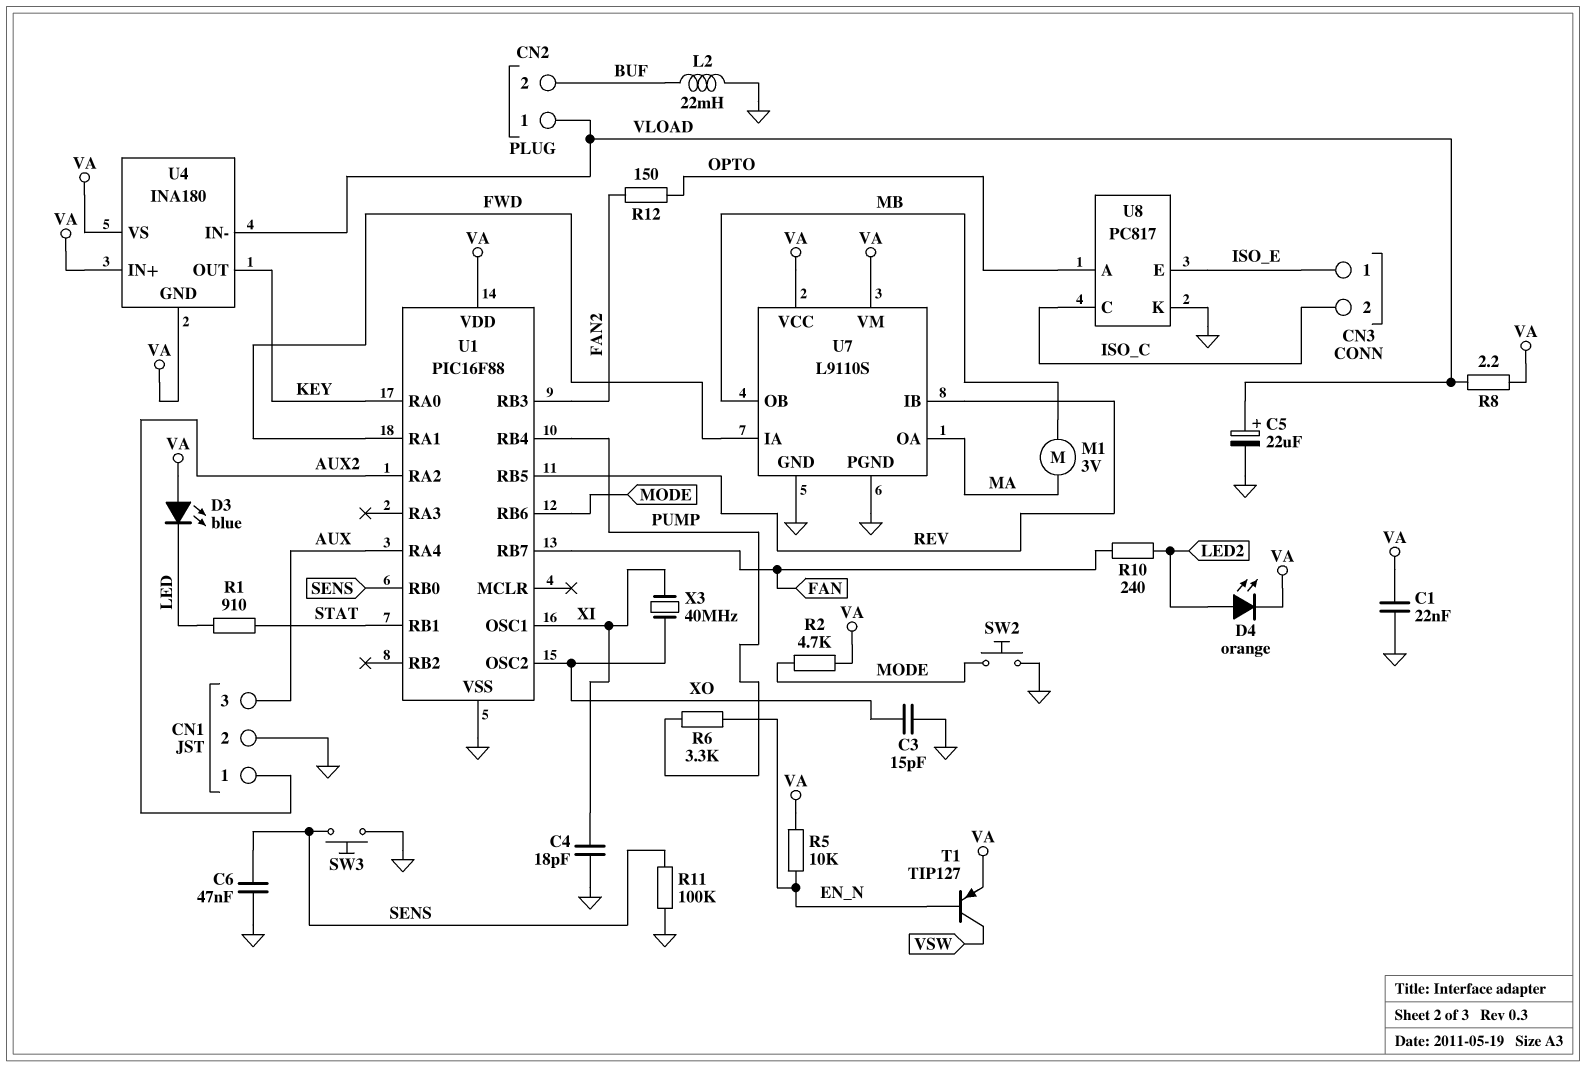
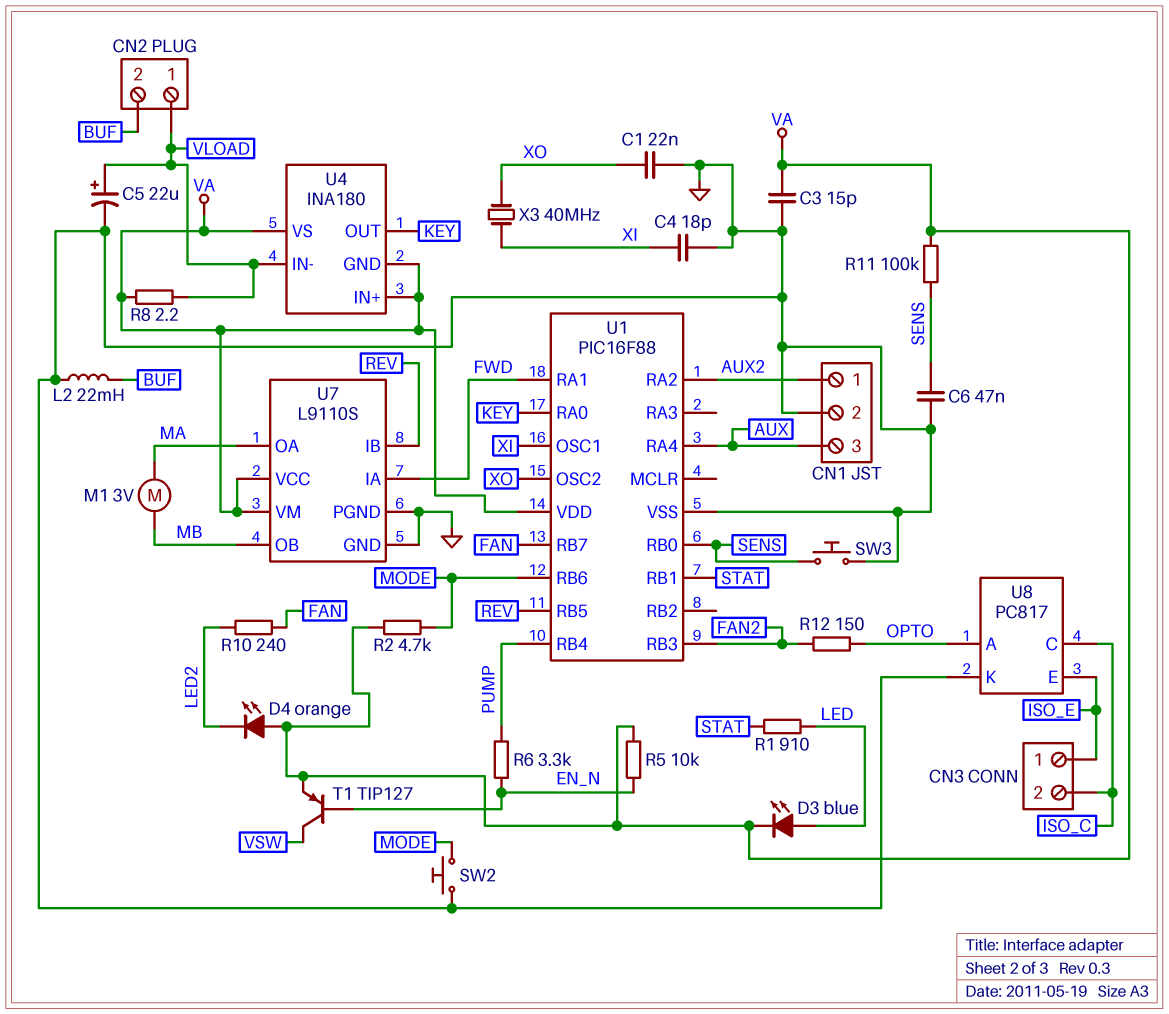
C1: 22nF (GND, VA) -> 22nF (GND, XO)
C3: 15pF (GND, XO) -> 15pF (GND, VA)
D3: LED blue (A VA, K LED) -> LED blue (A LED, K VA)
D4: LED orange (A LED2, K VA) -> LED orange (A VA, K LED2)
R11: 100k (GND, SENS) -> 100k (SENS, VA)

